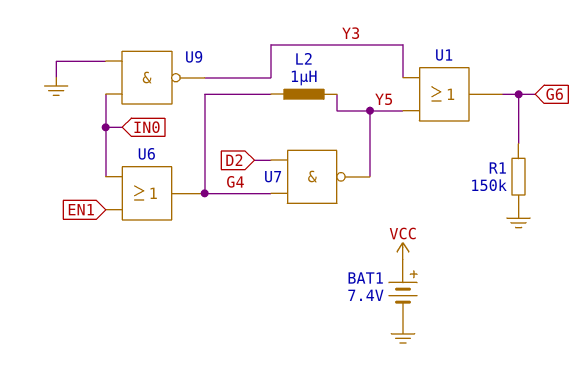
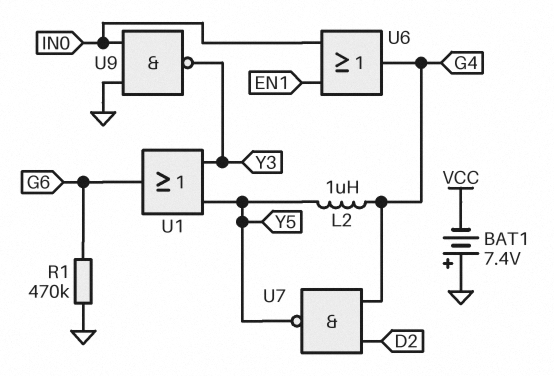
BAT1: 7.4V (plus VCC, minus GND) -> 7.4V (plus GND, minus VCC)
R1: 150k (G6, GND) -> 470k (G6, GND)

